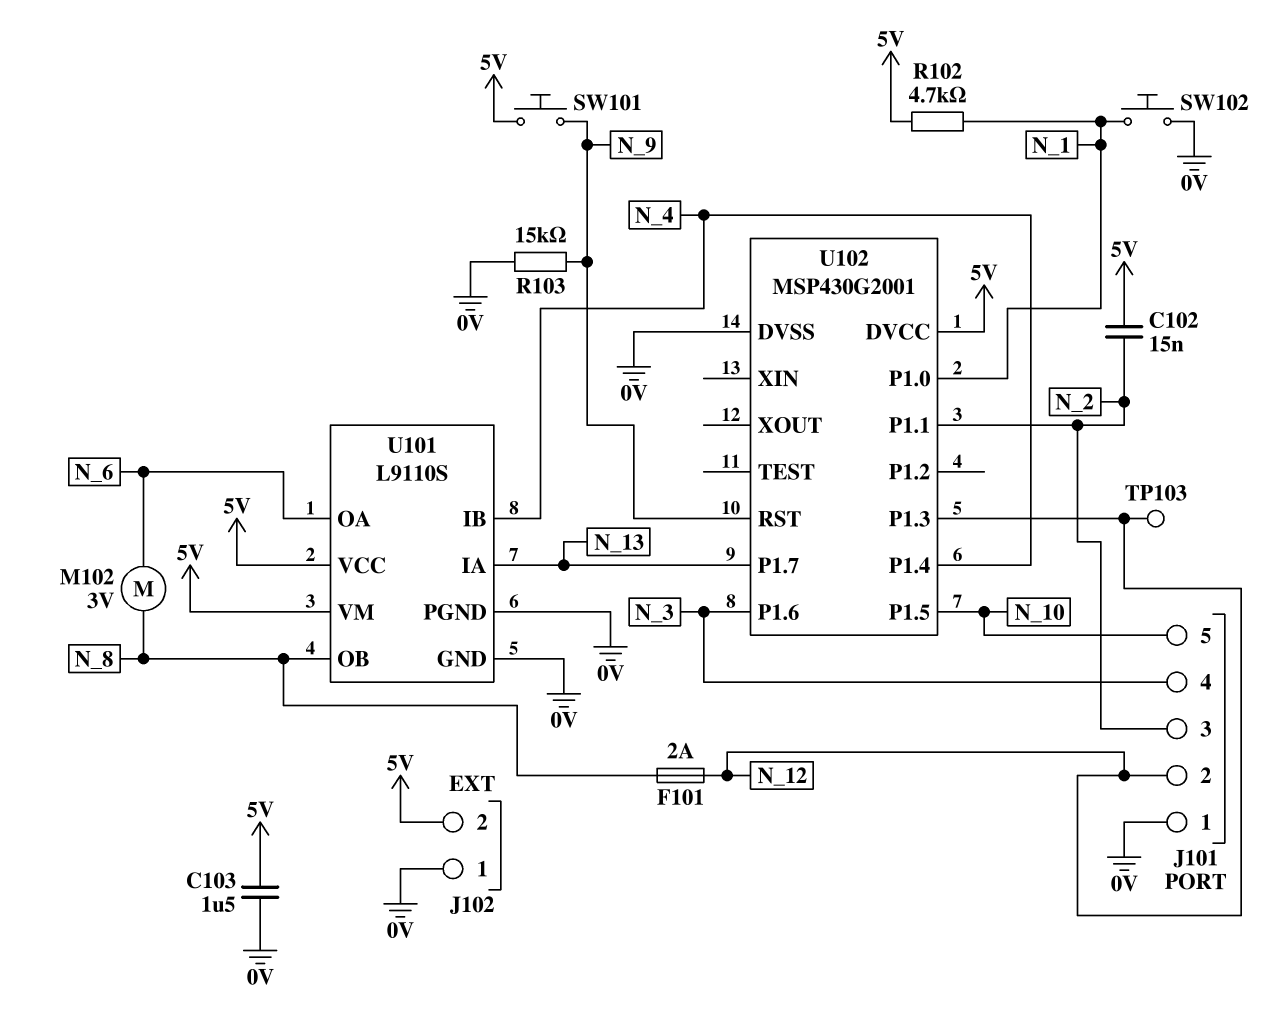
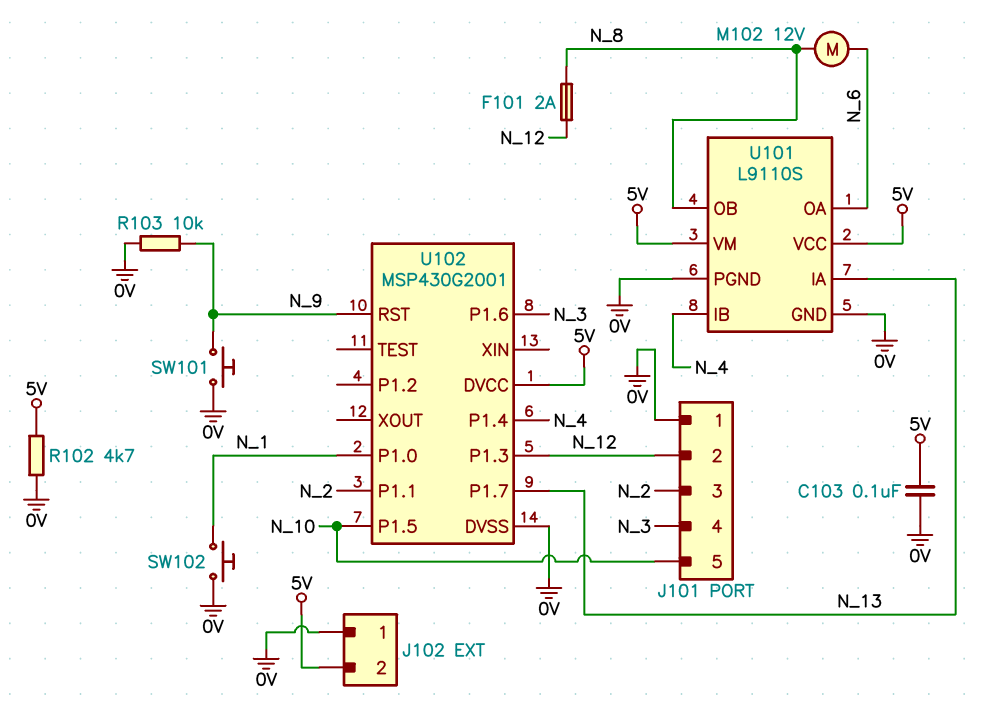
C102: 15nF (5V, N_2) -> none
C103: 1.5uF (0V, 5V) -> 100nF (0V, 5V)
M102: motor 3V (N_6, N_8) -> motor 12V (N_6, N_8)
R102: 4.7k (5V, N_1) -> 4.7k (0V, 5V)
R103: 15k (0V, N_9) -> 10k (0V, N_9)
SW101: button (5V, N_9) -> button (0V, N_9)
TP103: test point (N_12) -> none

